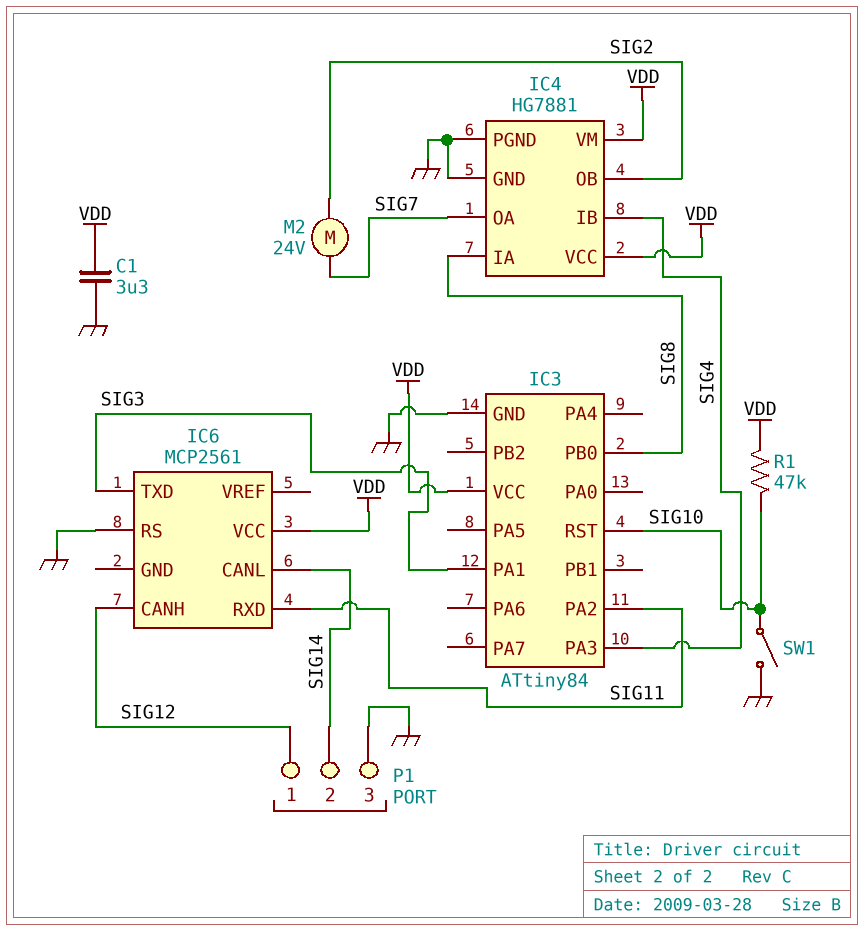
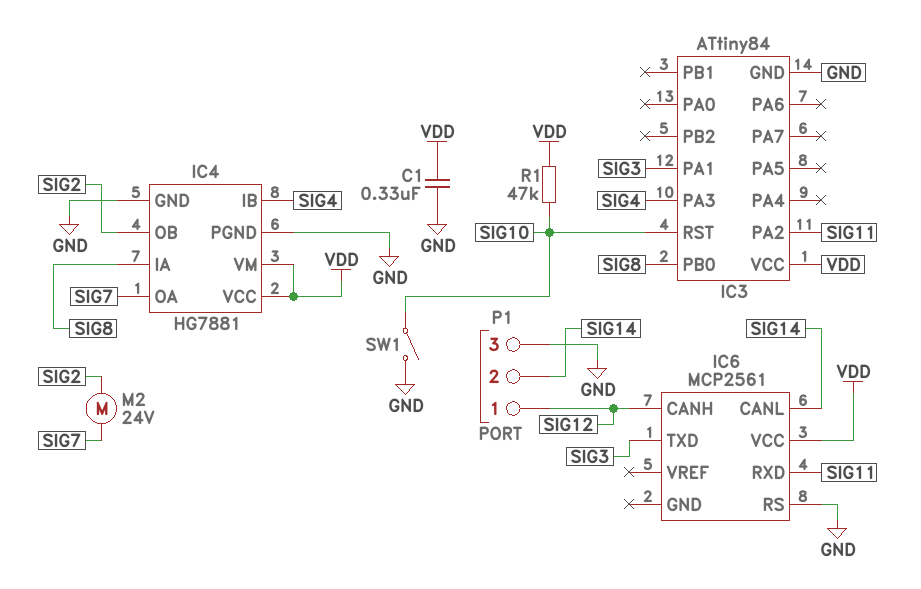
C1: 3.3uF (GND, VDD) -> 330nF (GND, VDD)

